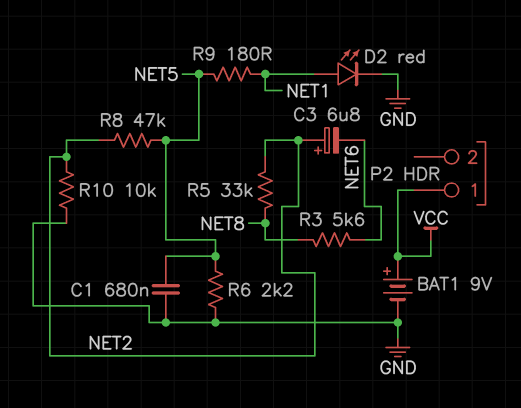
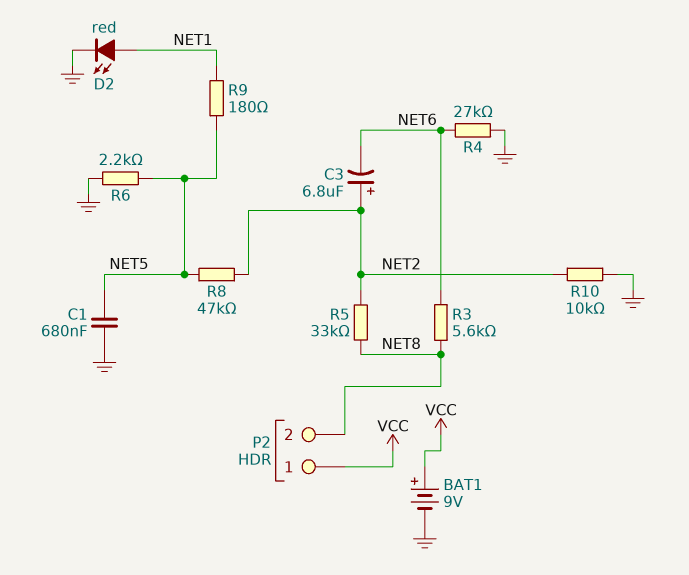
P2 pin 2: none -> NET8
R4: none -> 27k (GND, NET6)

